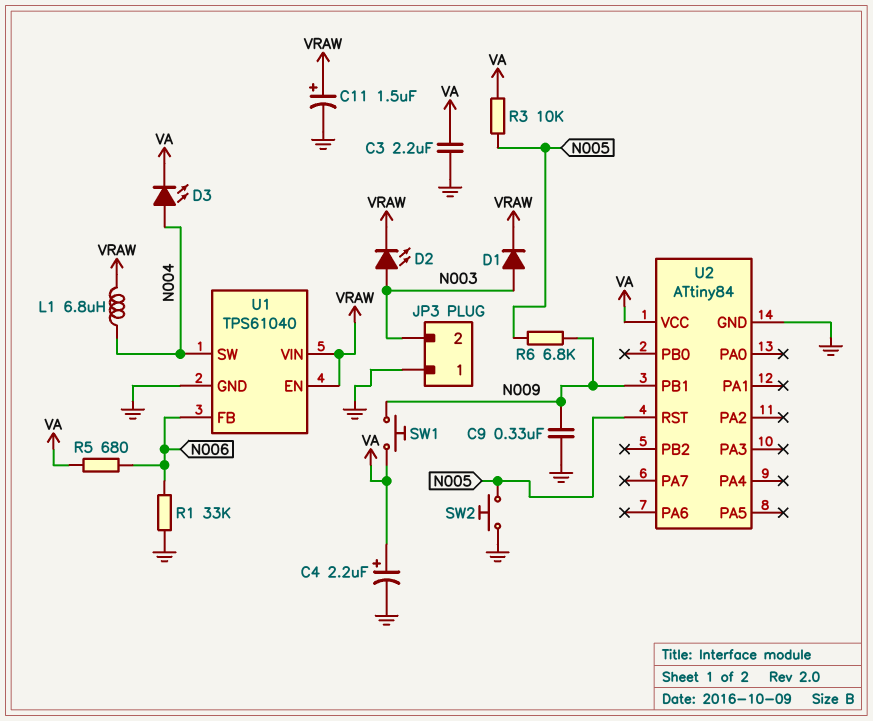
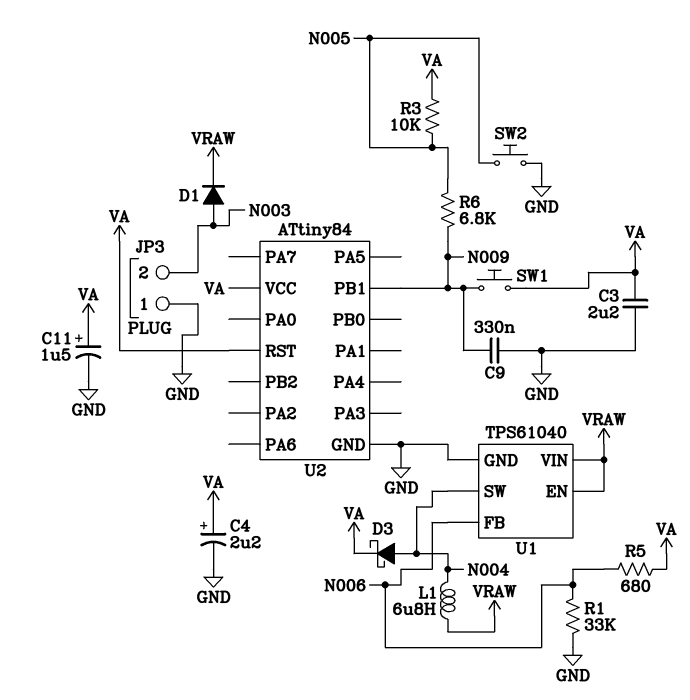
C11: 1.5uF (plus VRAW, minus GND) -> 1.5uF (plus VA, minus GND)
D2: LED (A N003, K VRAW) -> none
D3: LED (A N004, K VA) -> schottky (A N004, K VA)
U2 pin RST: N005 -> VA

